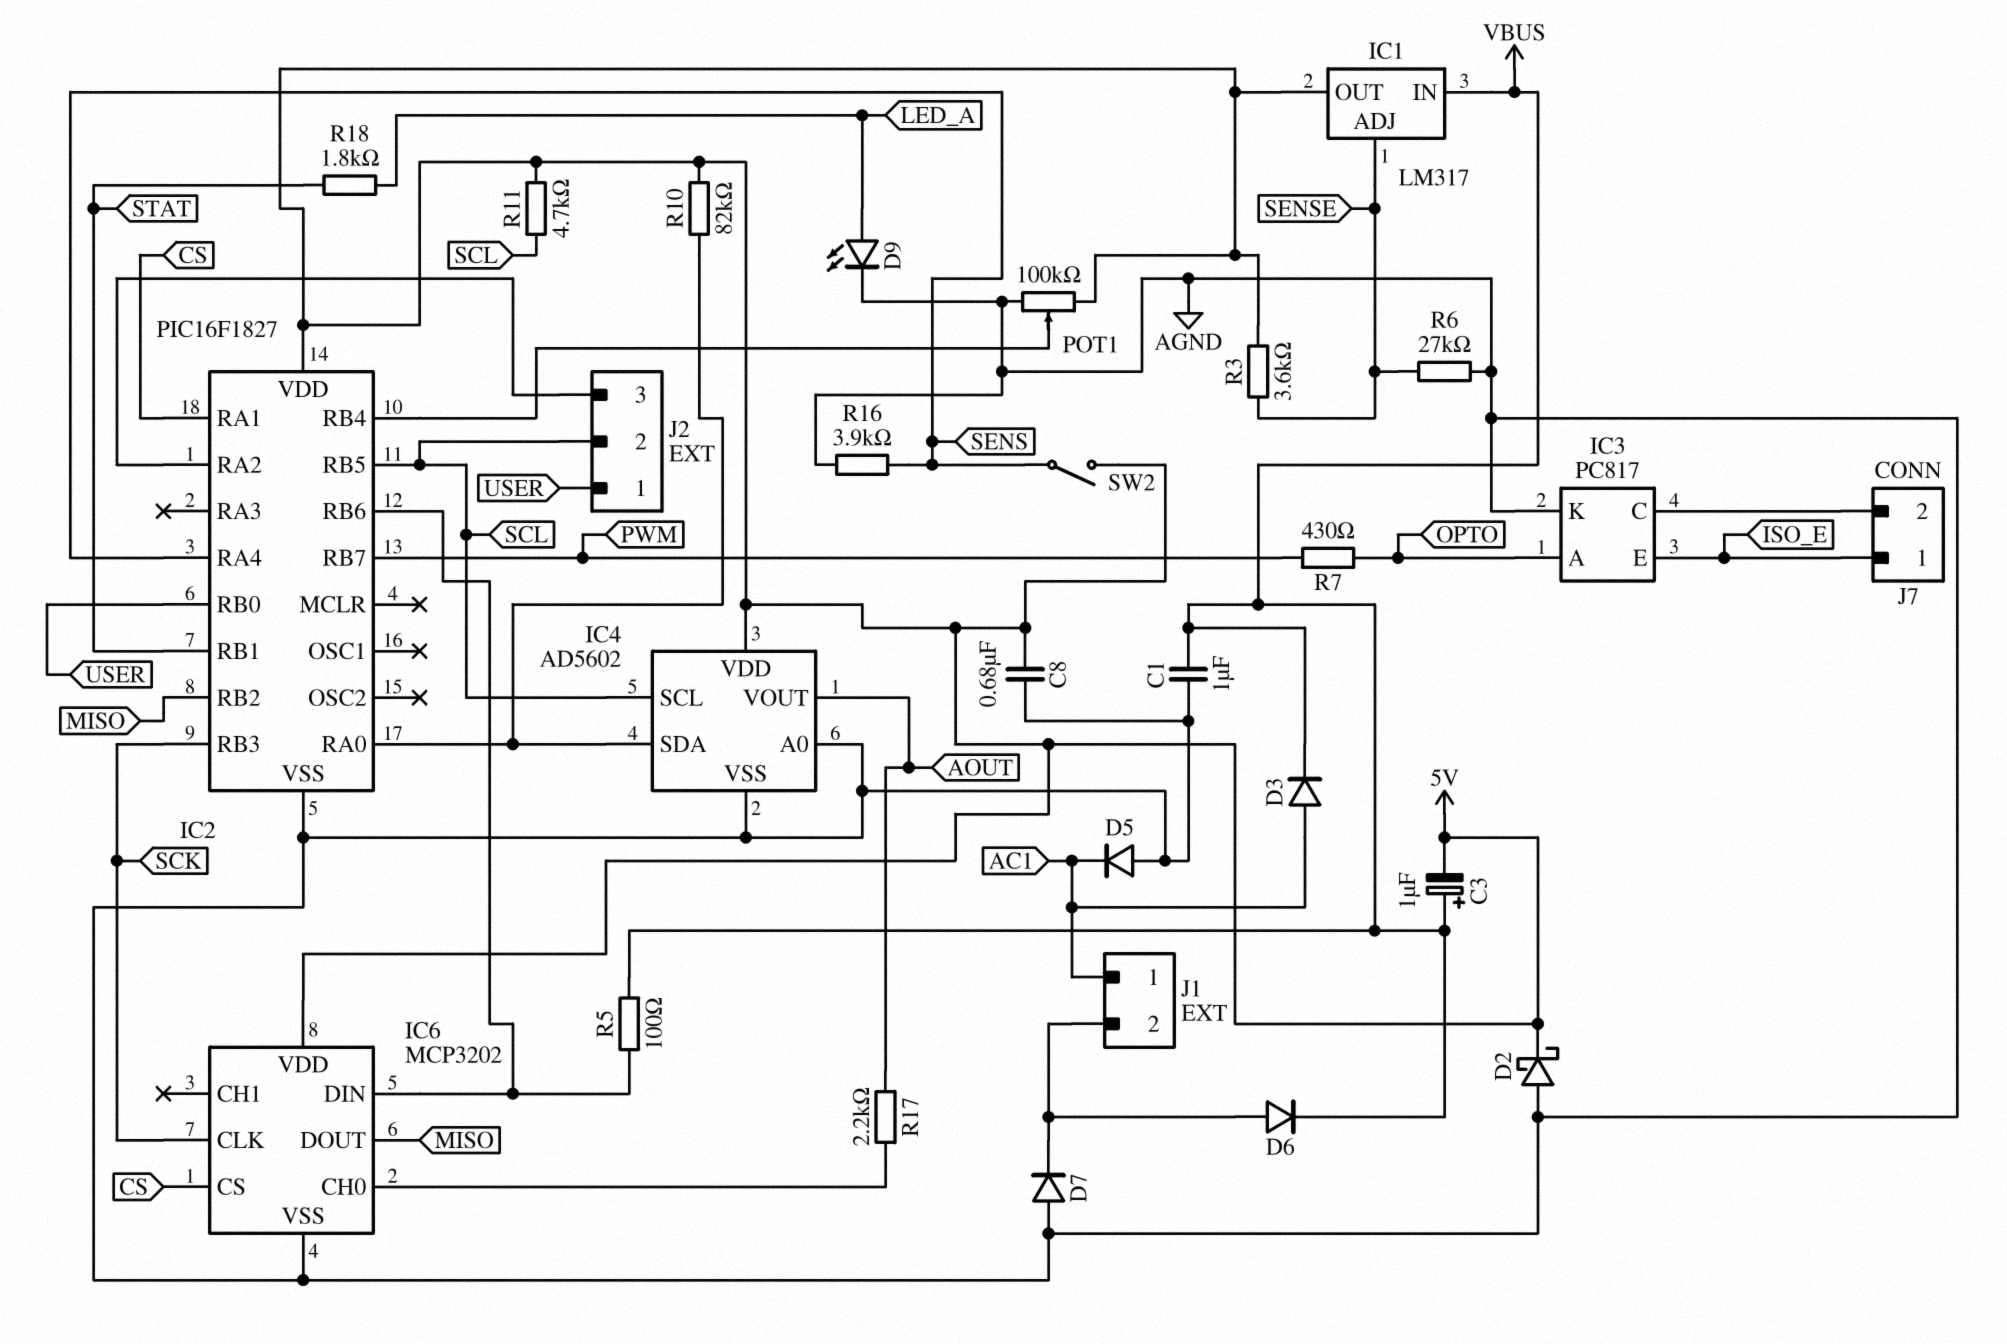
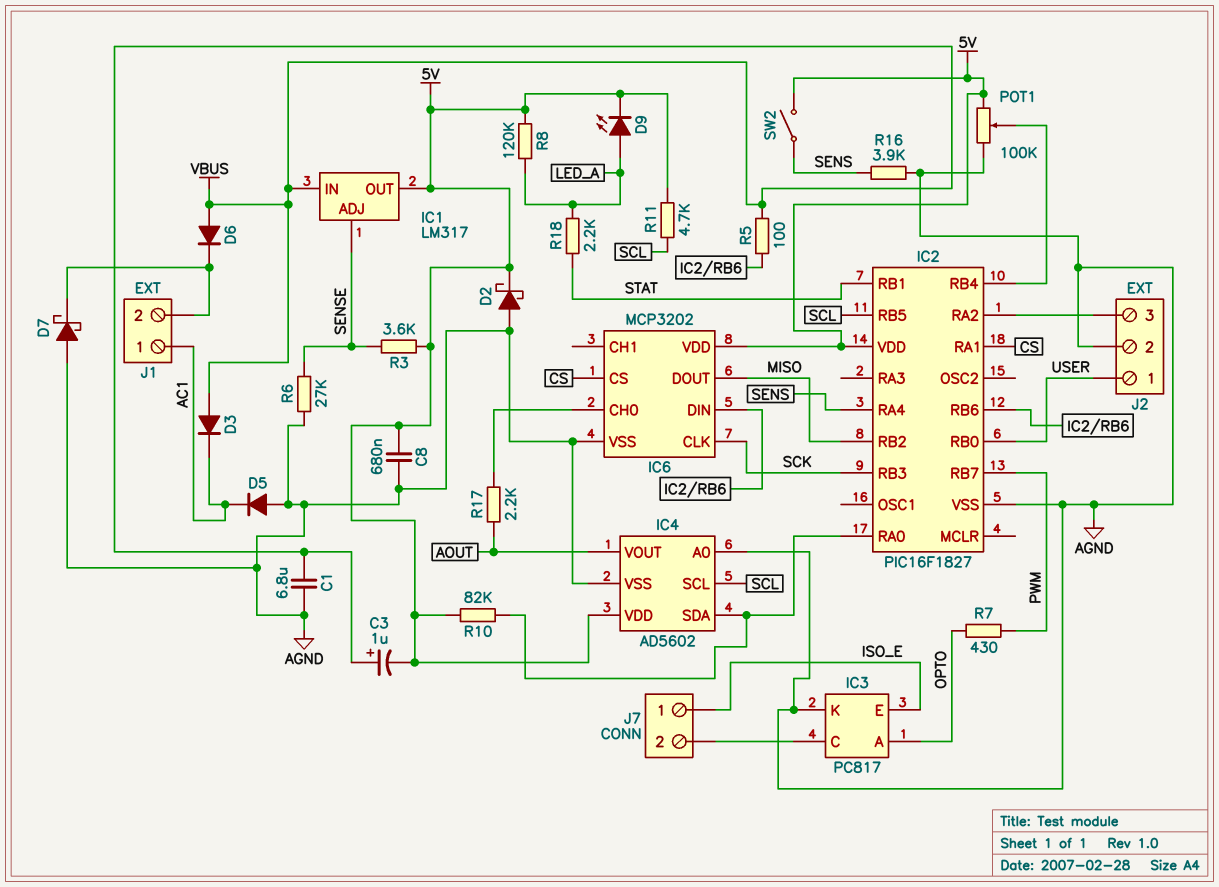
C1: 1uF (AGND, VBUS) -> 6.8uF (AGND, VBUS)
D3: diode (A AC1, K VBUS) -> diode (A VBUS, K AC1)
D6: diode (A J1/2, K VBUS) -> diode (A VBUS, K J1/2)
D7: diode (A AGND, K J1/2) -> schottky (A AGND, K J1/2)
D9: LED (A LED_A, K AGND) -> LED (A LED_A, K 5V)
J2 pin 2: SCL -> AGND
R8: none -> 120k (5V, LED_A)
R18: 1.8k (LED_A, STAT) -> 2.2k (LED_A, STAT)

